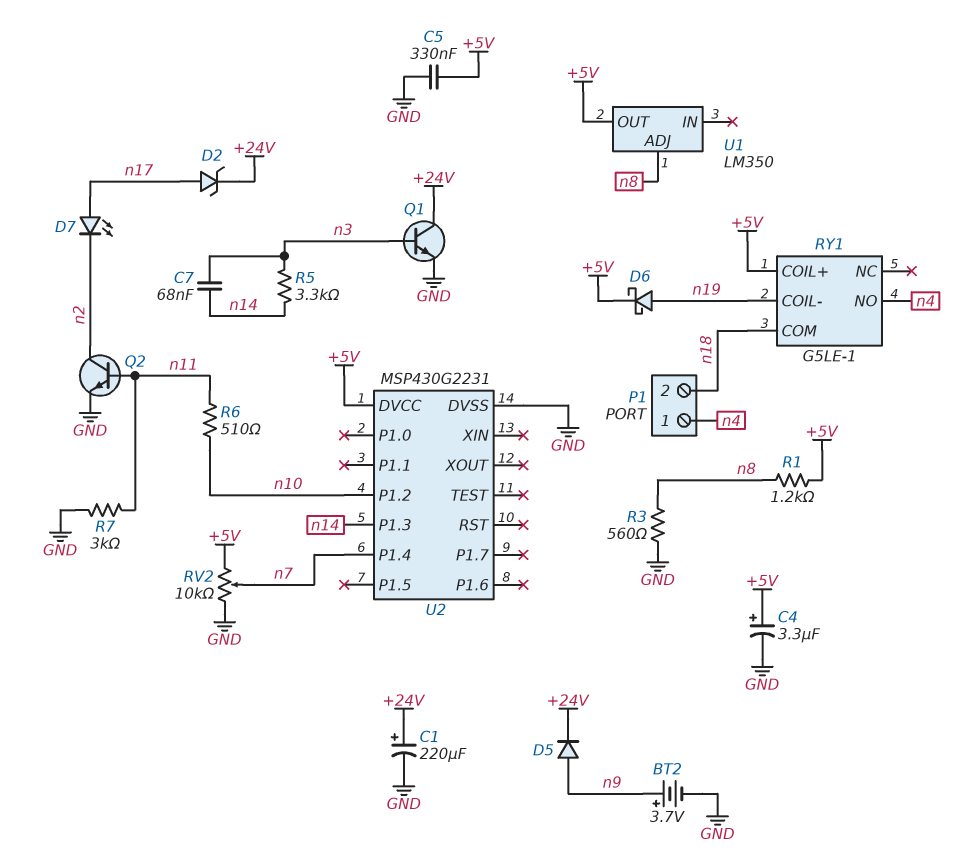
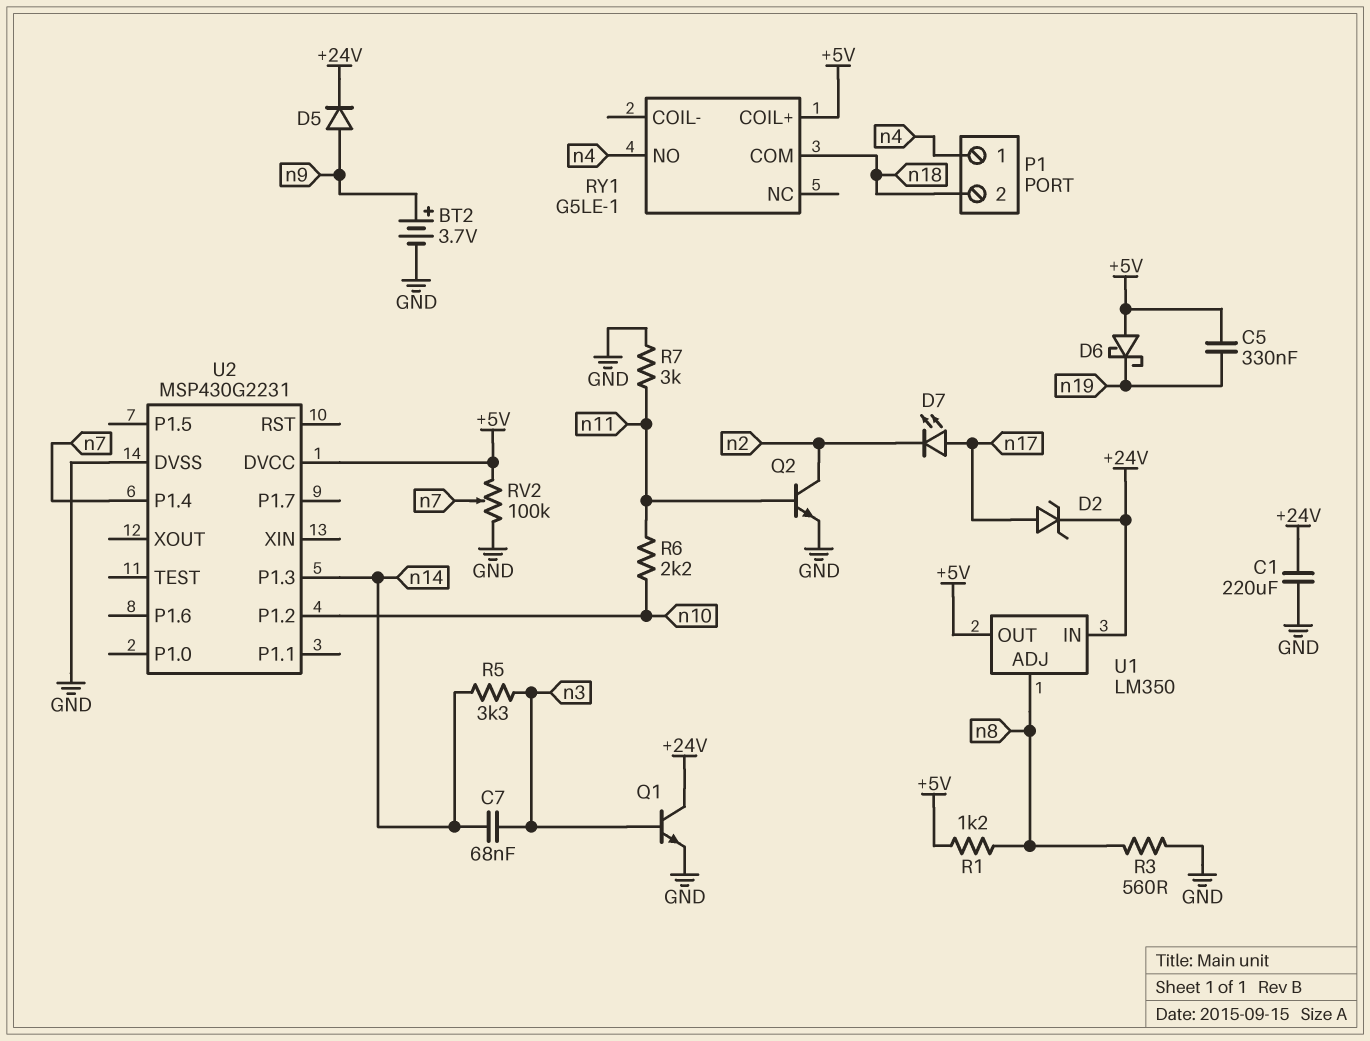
C1: 220uF (plus +24V, minus GND) -> 220uF (+24V, GND)
C4: 3.3uF (plus +5V, minus GND) -> none
C5: 330nF (+5V, GND) -> 330nF (+5V, n19)
D6: schottky (A n19, K +5V) -> schottky (A +5V, K n19)
R6: 510 (n10, n11) -> 2.2k (n10, n11)
RV2: 10k (+5V, GND, wiper n7) -> 100k (+5V, GND, wiper n7)
RY1 pin COIL-: n19 -> none
U1 pin IN: none -> +24V

